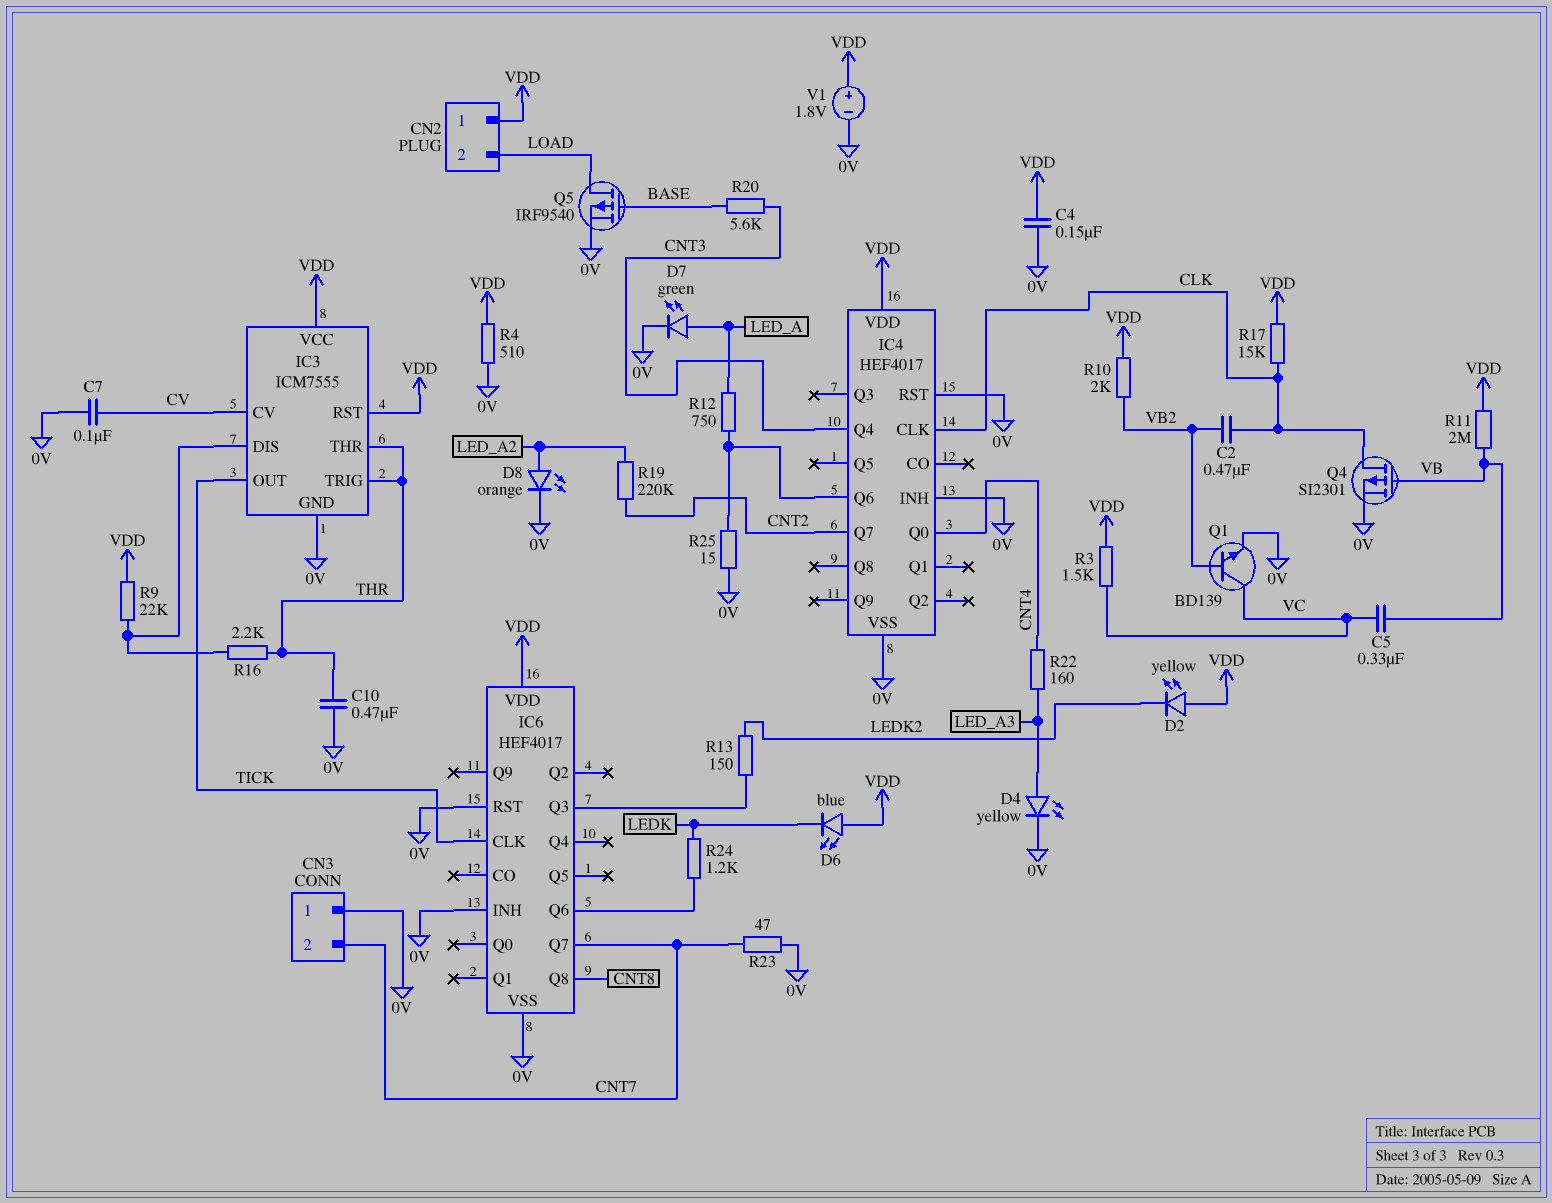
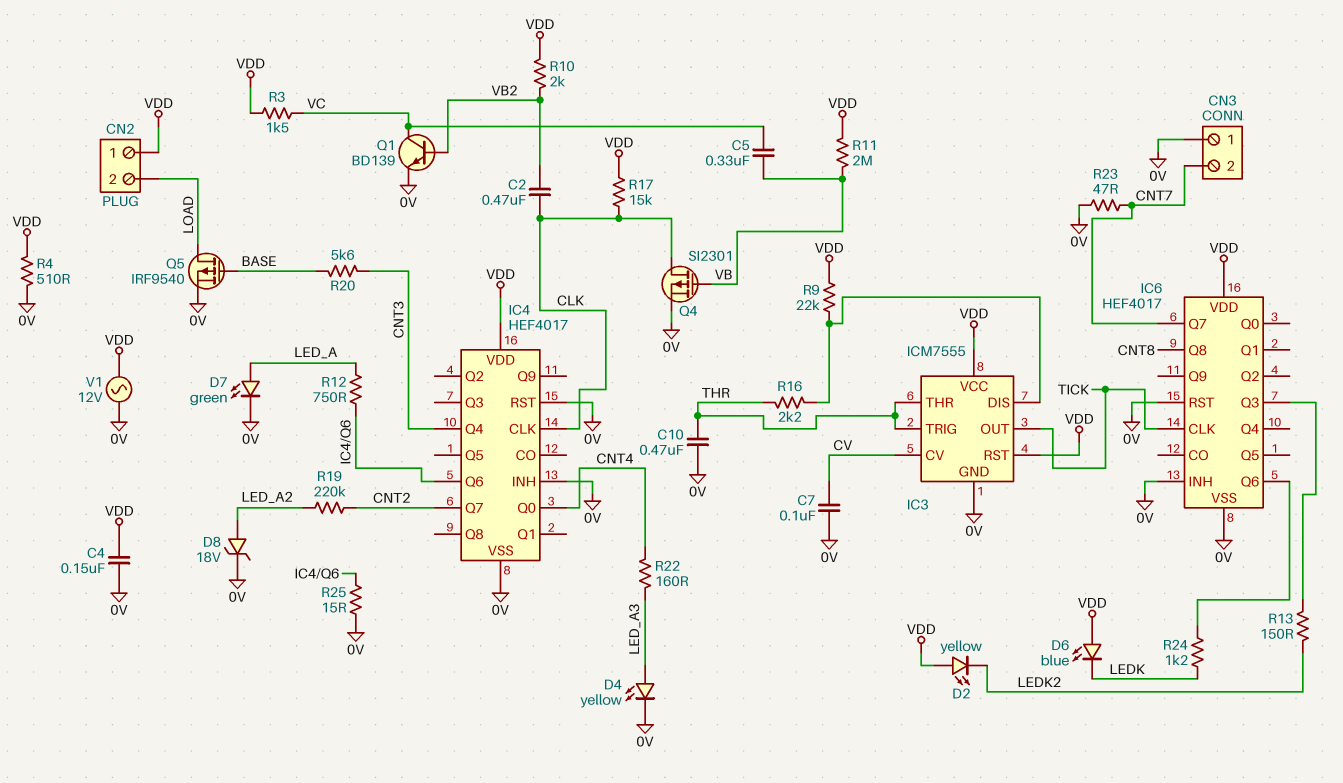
D8: LED orange (A LED_A2, K 0V) -> zener 18V (A LED_A2, K 0V)
V1: 1.8V (plus VDD, minus 0V) -> AC 12V (0V, VDD)

